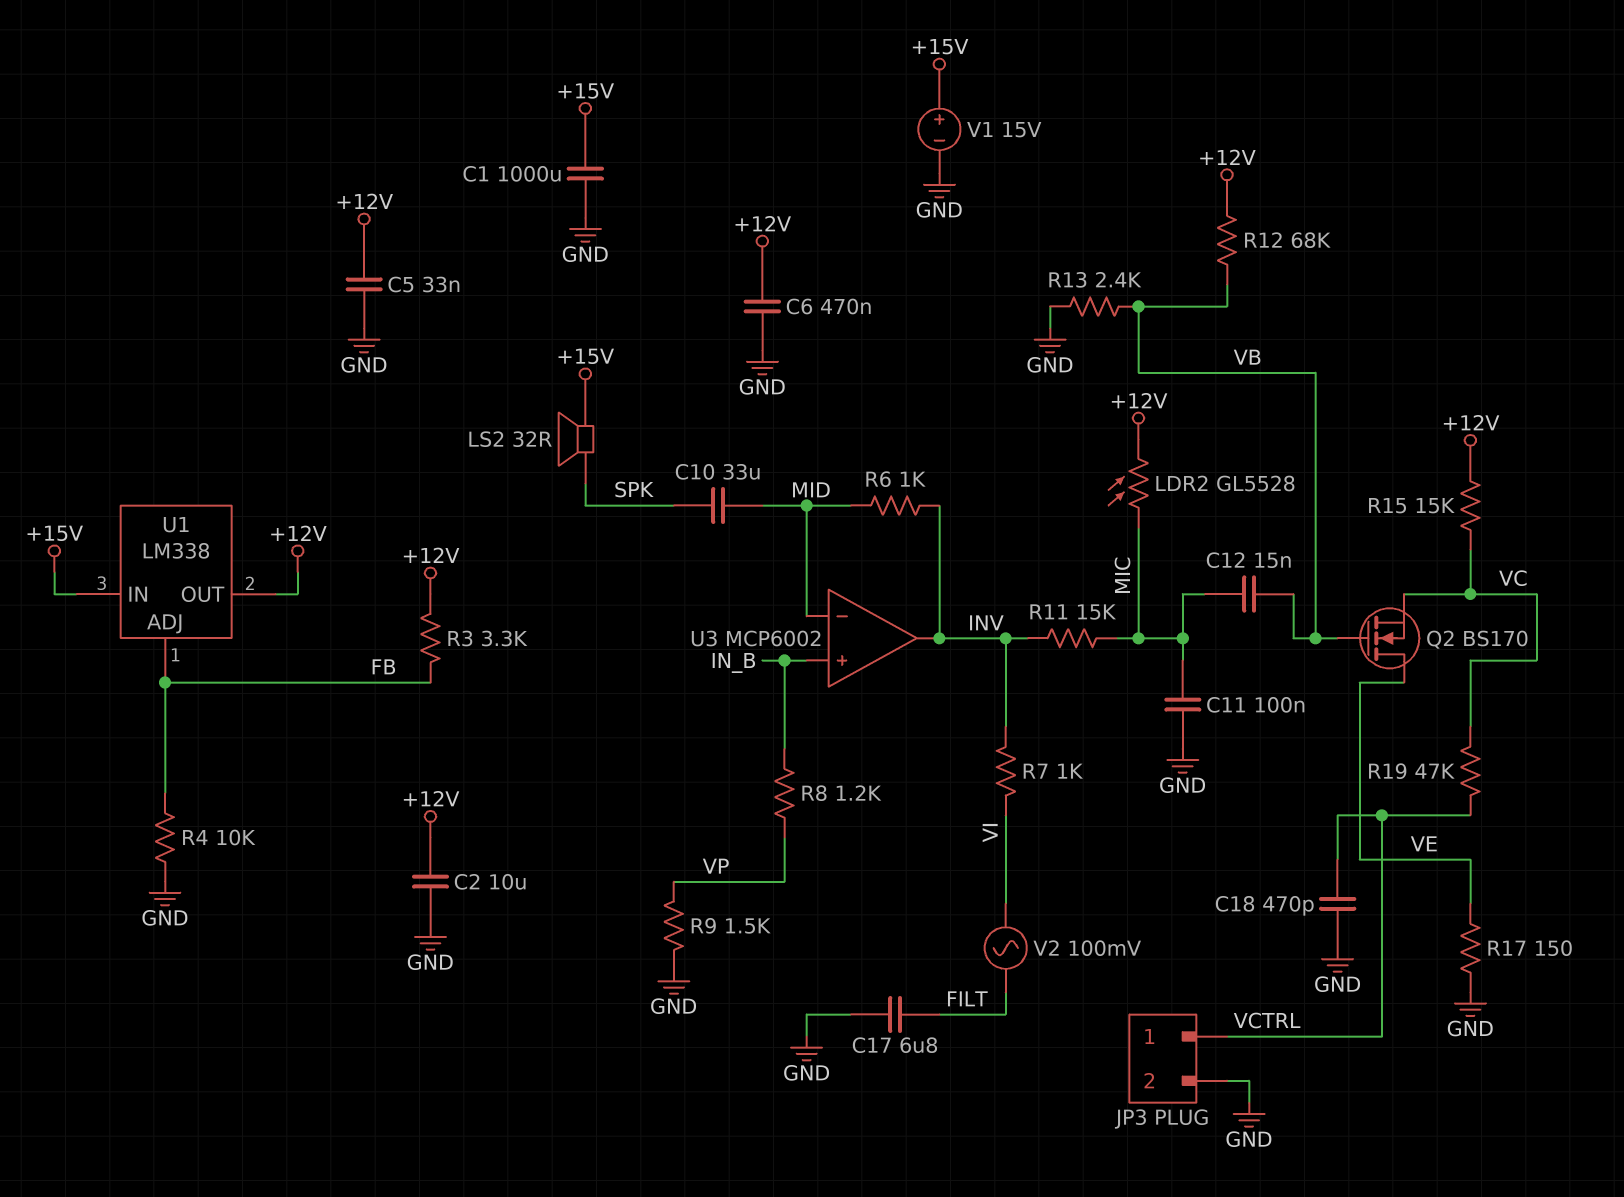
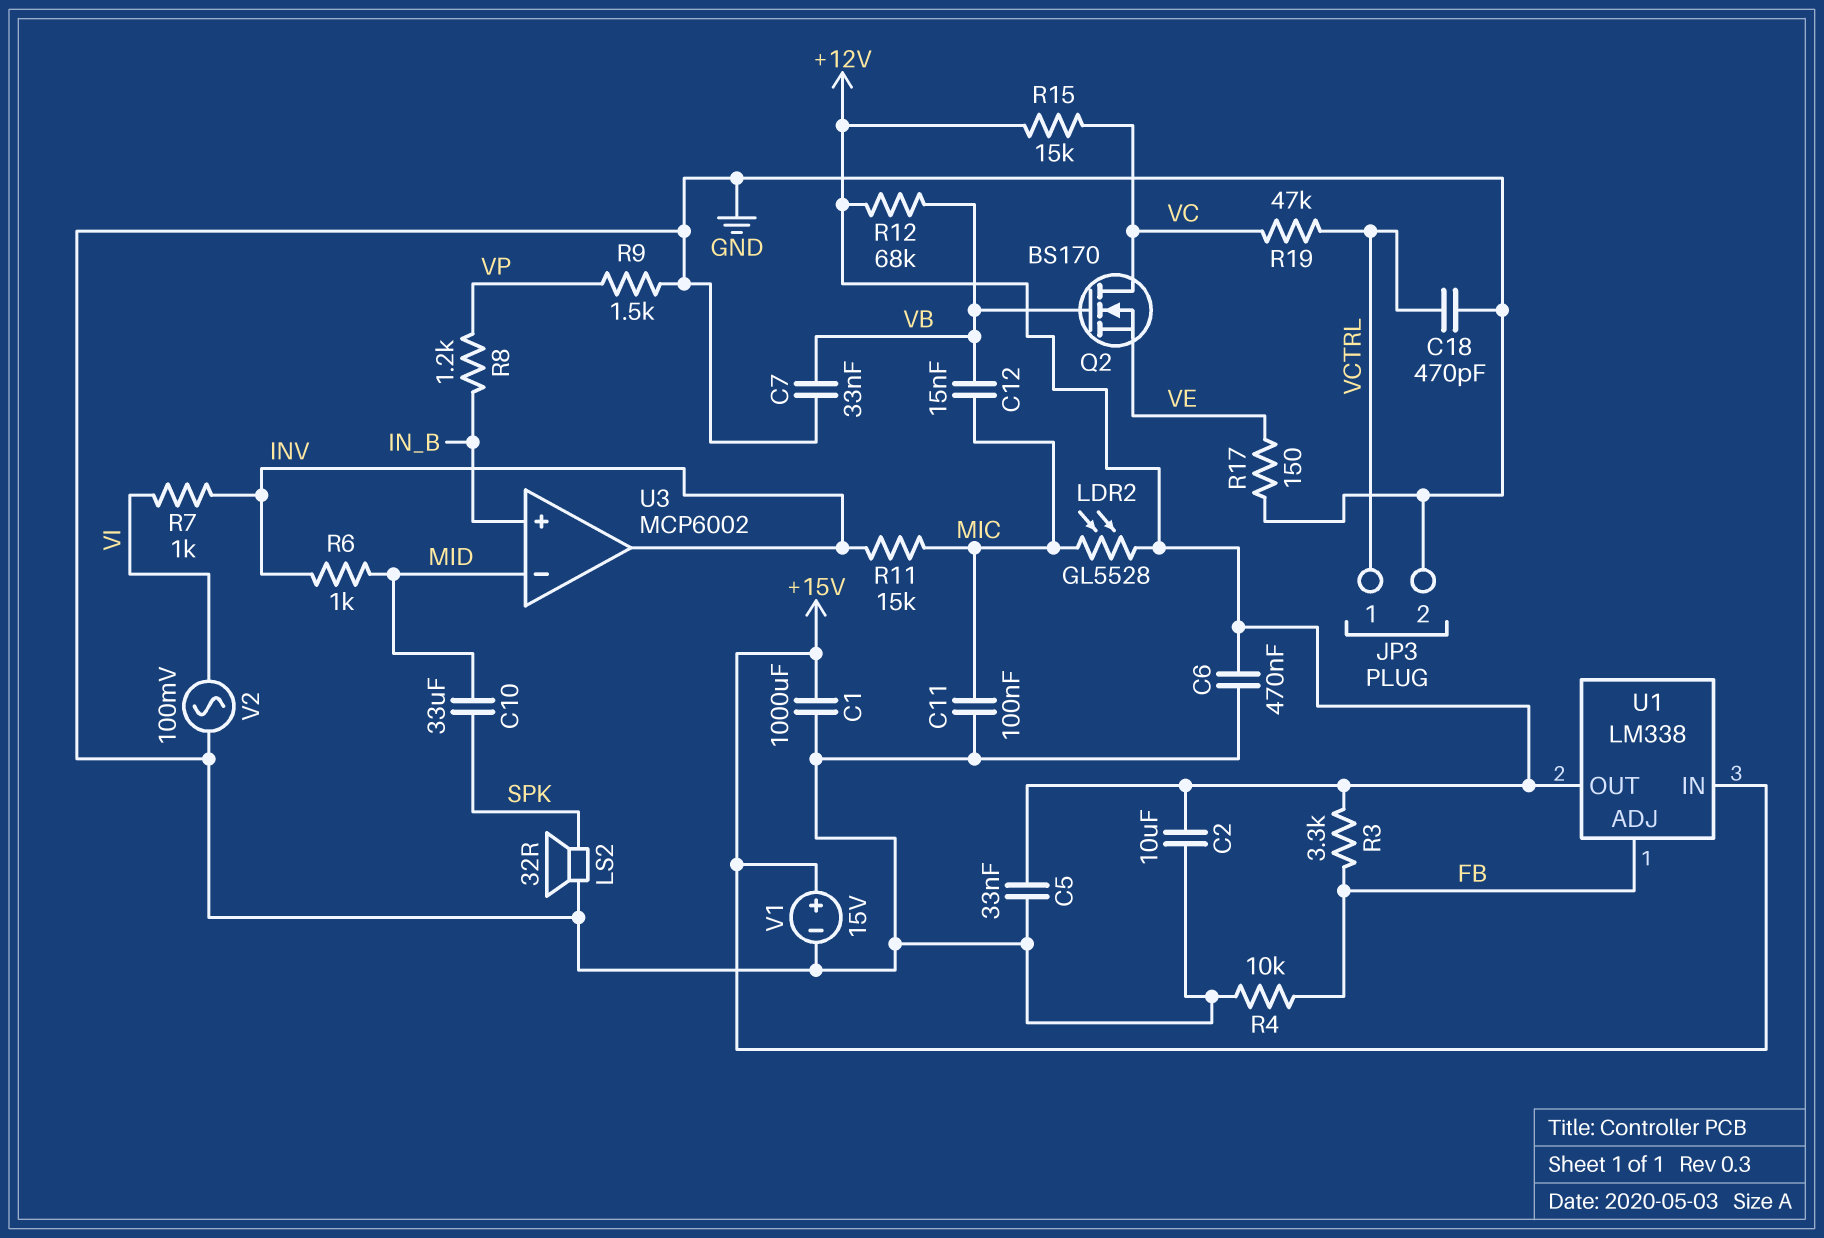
C7: none -> 33nF (GND, VB)
C17: 6.8uF (FILT, GND) -> none
LS2: speaker 32R (+15V, SPK) -> speaker 32R (GND, SPK)
Q2: NMOS BS170 (G VB, D VE, S VC) -> NMOS BS170 (G VB, D VC, S VE)
R13: 2.4k (GND, VB) -> none
V2: AC 100mV (FILT, VI) -> AC 100mV (GND, VI)

